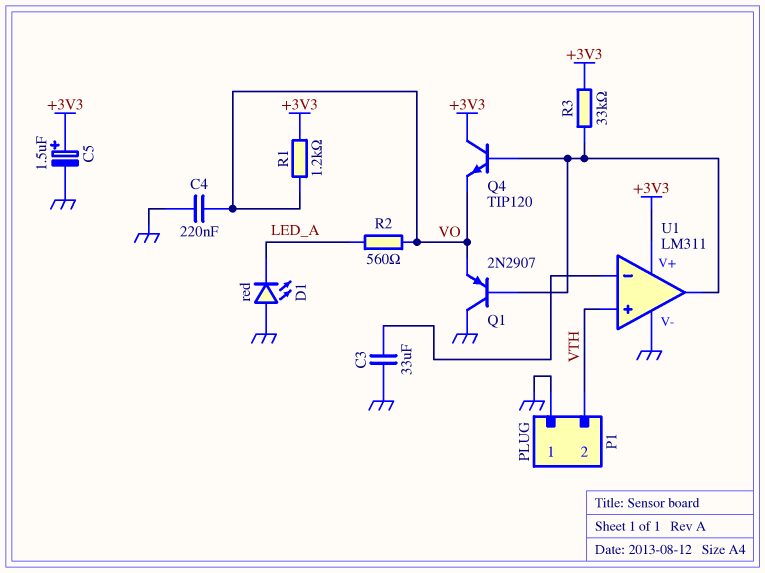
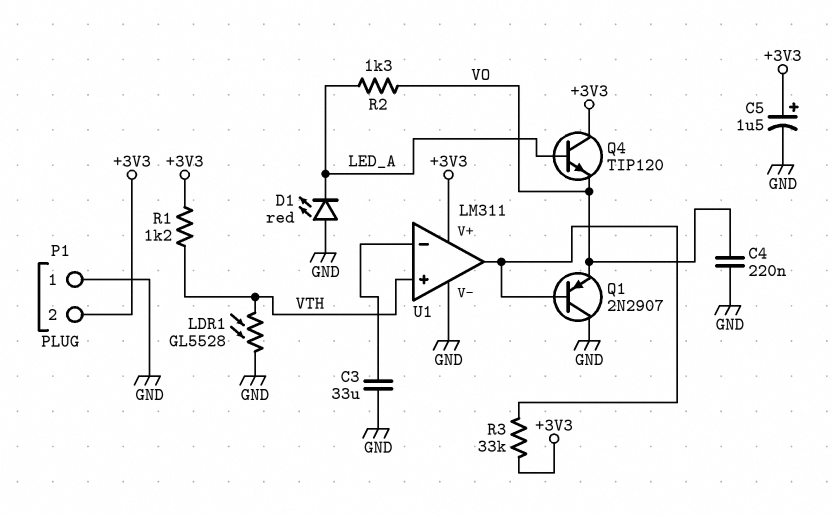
LDR1: none -> GL5528 (GND, VTH)
P1 pin 2: VTH -> +3V3
Q4: NPN TIP120 (B U1/out, C +3V3, E VO) -> NPN TIP120 (B LED_A, C +3V3, E VO)
R1: 1.2k (+3V3, VO) -> 1.2k (+3V3, VTH)
R2: 560 (LED_A, VO) -> 1.3k (LED_A, VO)

